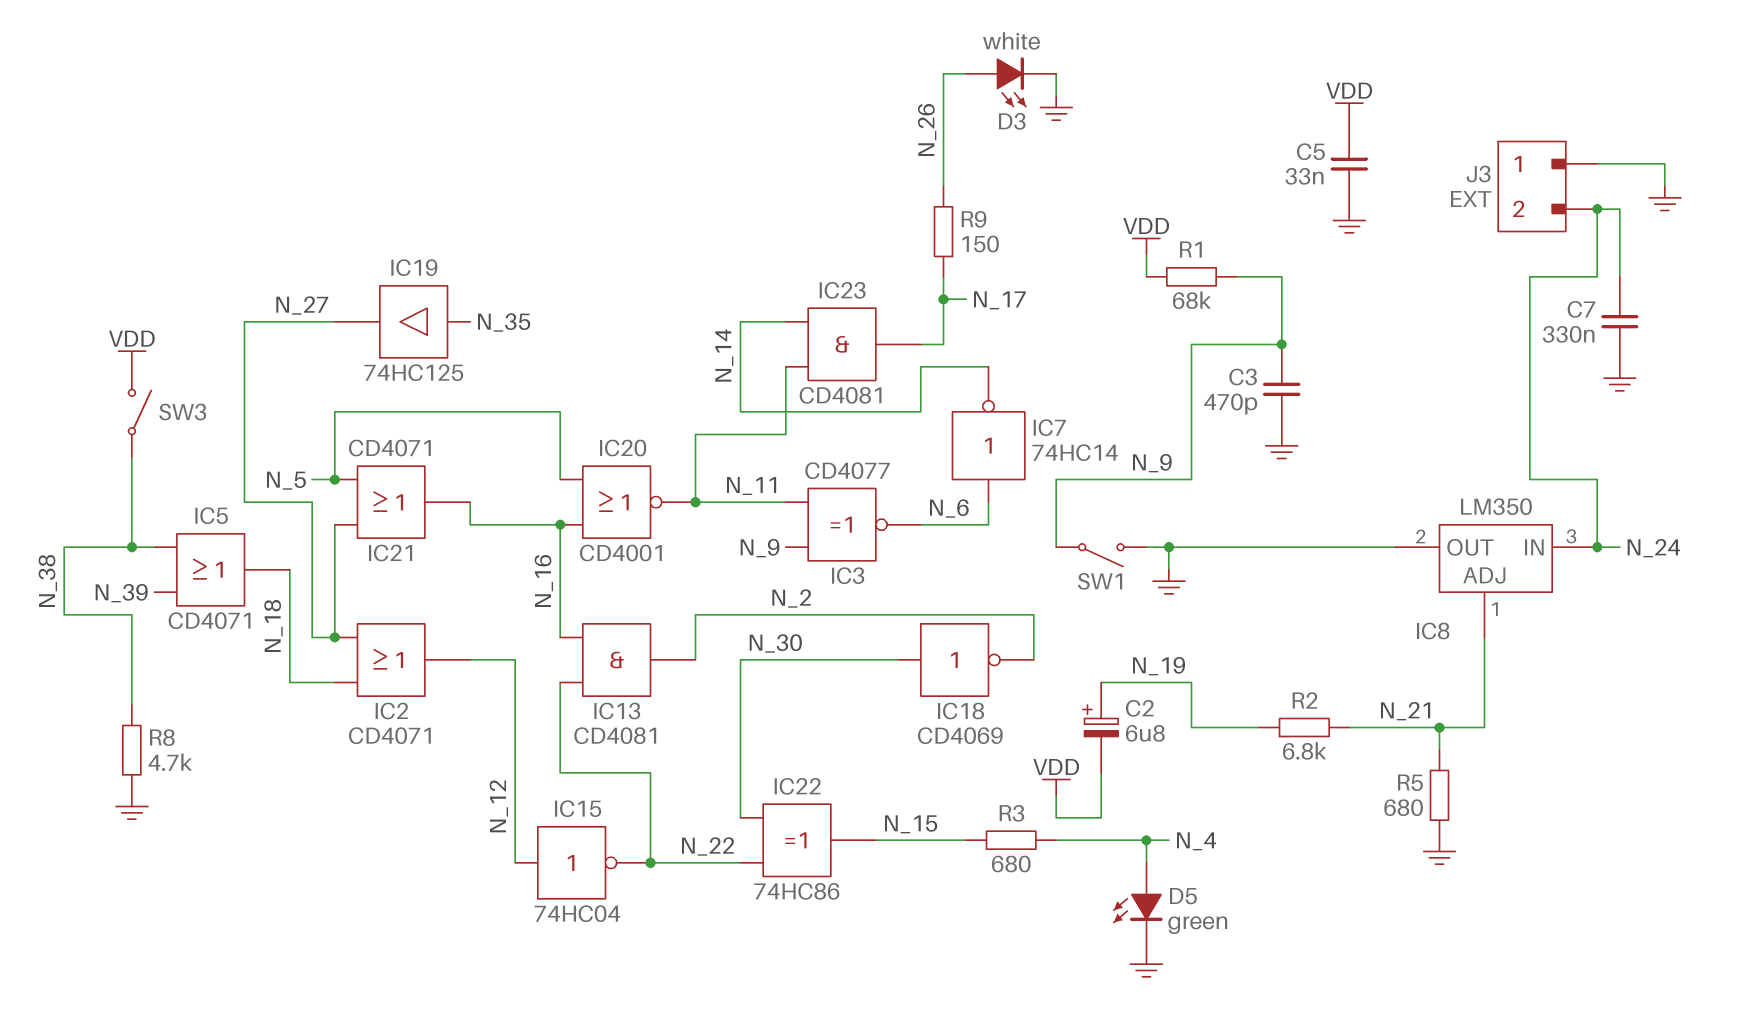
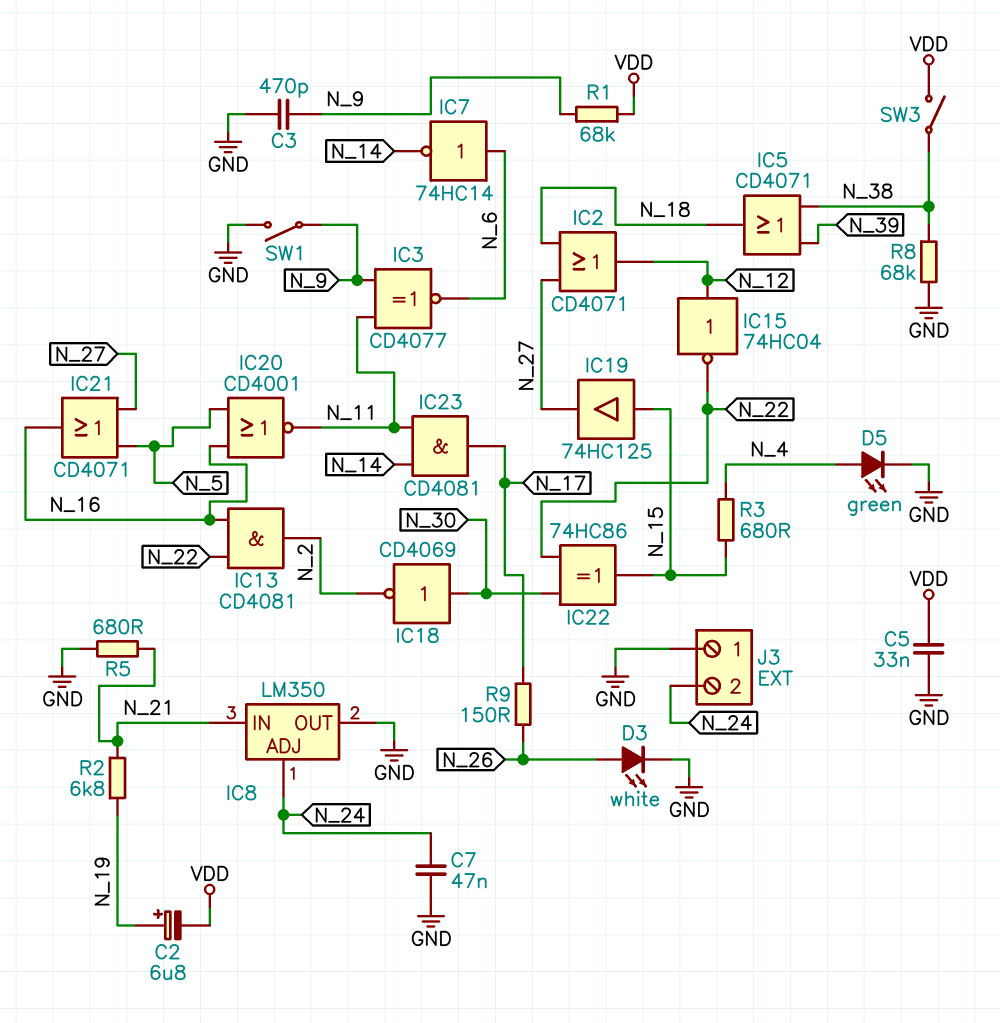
C7: 330nF (GND, N_24) -> 47nF (GND, N_24)
IC8 pin ADJ: N_21 -> N_24
IC8 pin IN: N_24 -> N_21
IC19: buffer 74HC125 (in N_35, out N_27) -> buffer 74HC125 (in N_15, out N_27)
R8: 4.7k (GND, N_38) -> 68k (GND, N_38)

